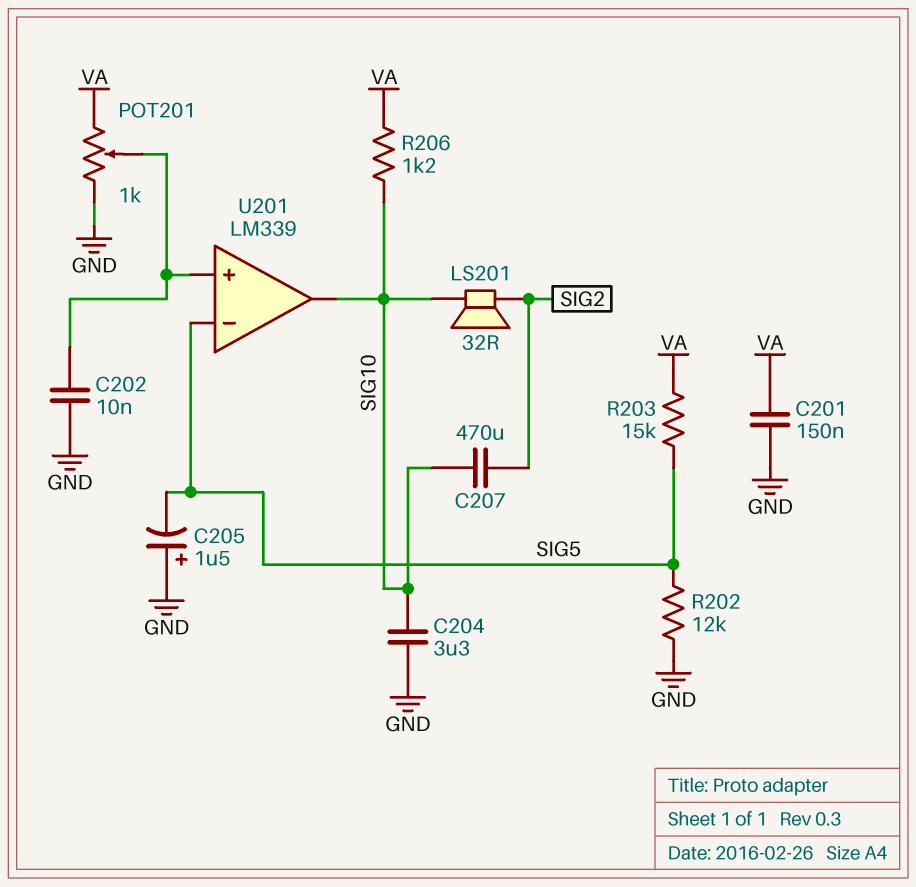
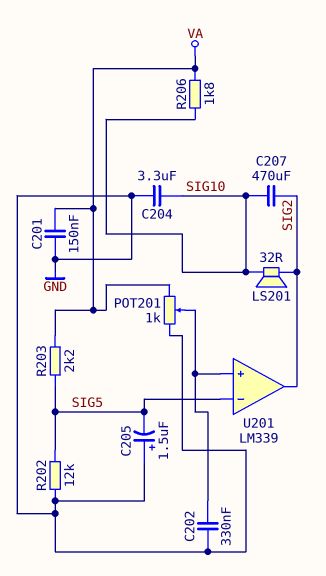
C202: 10nF (GND, U201/in+) -> 330nF (GND, U201/in+)
R203: 15k (SIG5, VA) -> 2.2k (SIG5, VA)
R206: 1.2k (SIG10, VA) -> 1.8k (SIG10, VA)
U201 pin out: SIG10 -> SIG2

